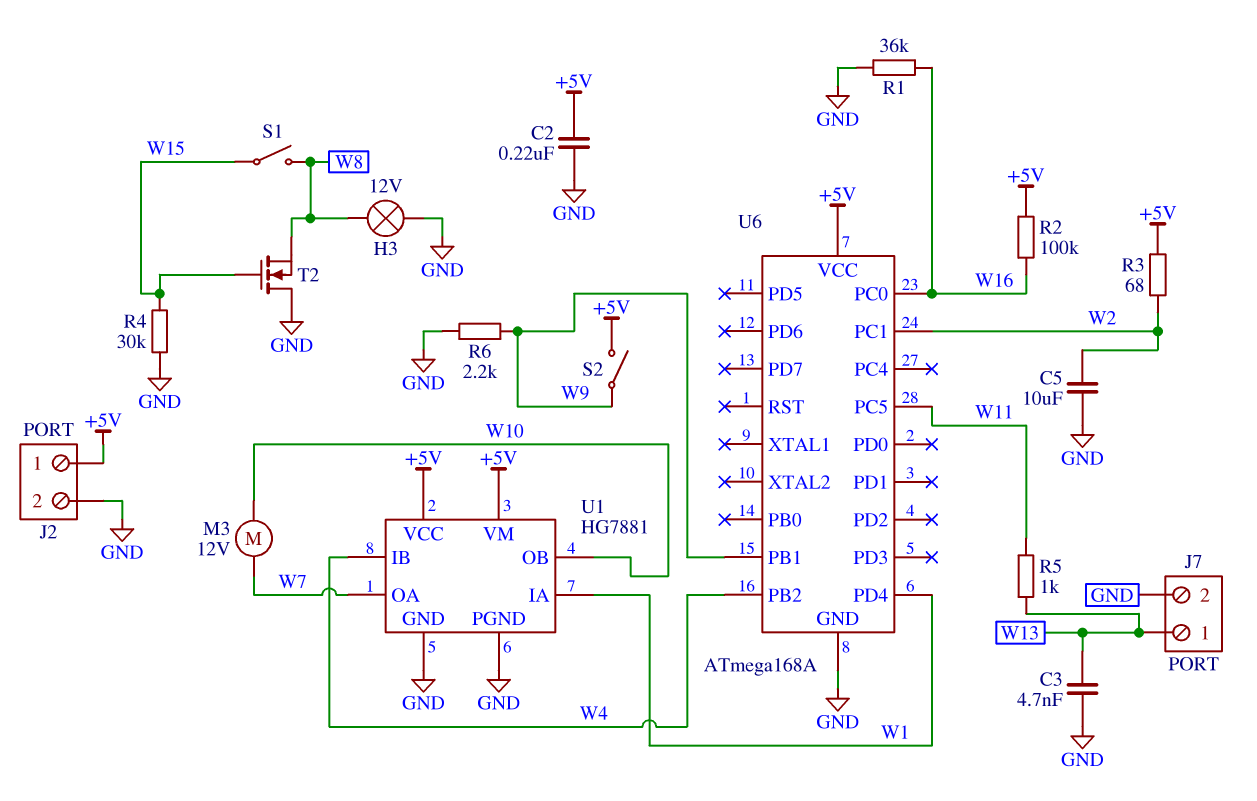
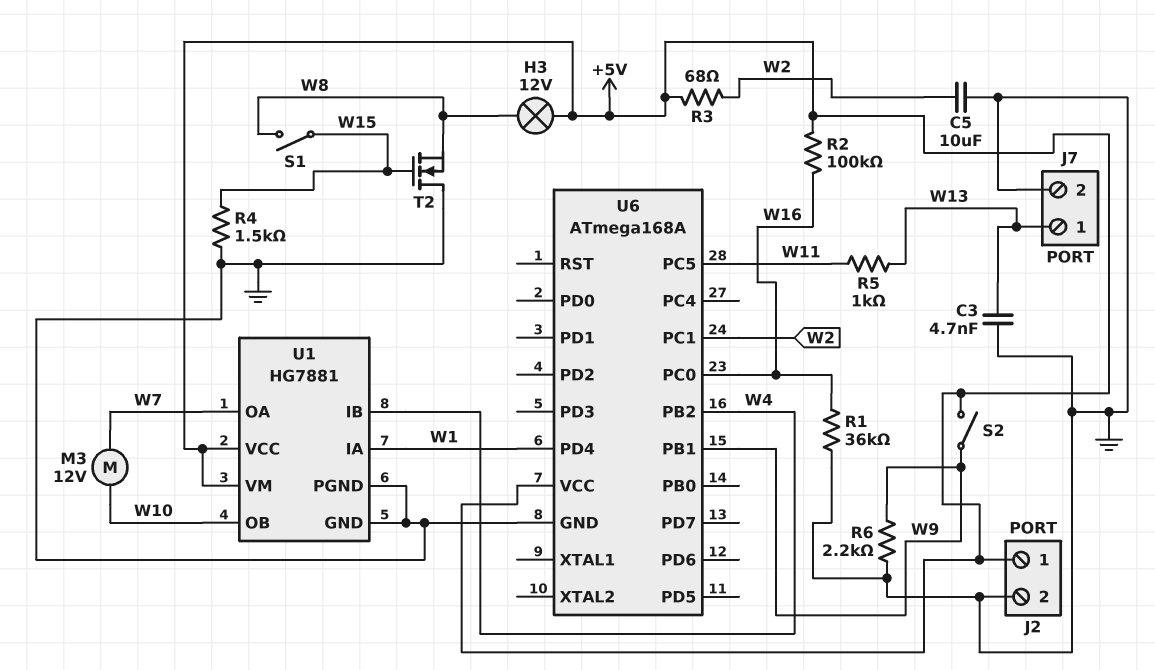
C2: 220nF (+5V, GND) -> none
H3: lamp 12V (GND, W8) -> lamp 12V (+5V, W8)
R4: 30k (GND, W15) -> 1.5k (GND, W15)

